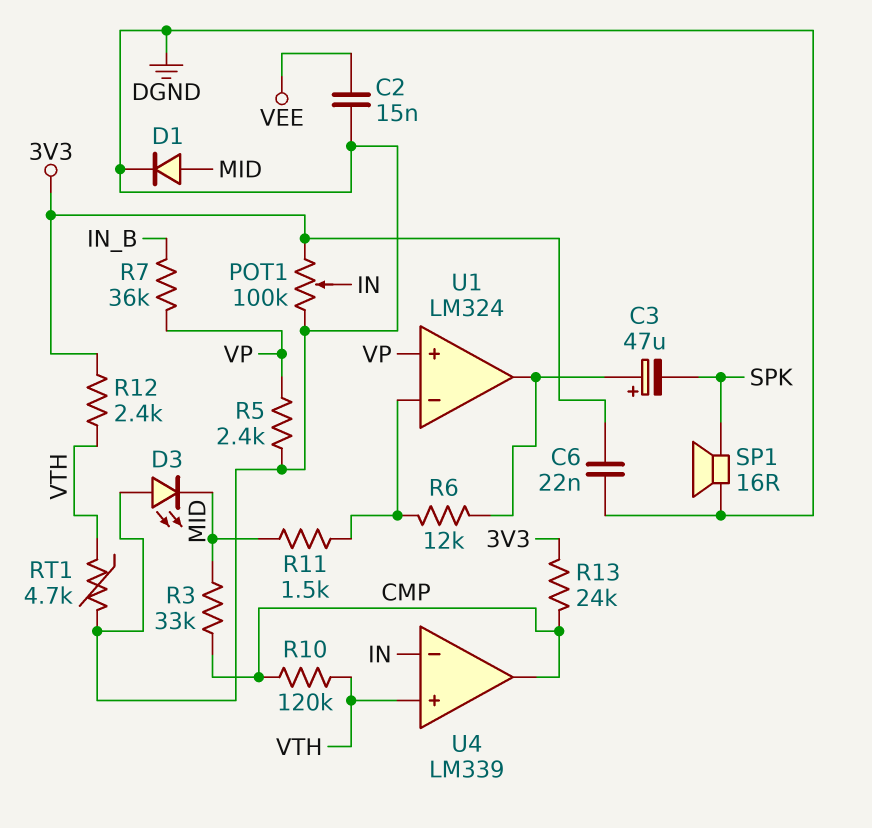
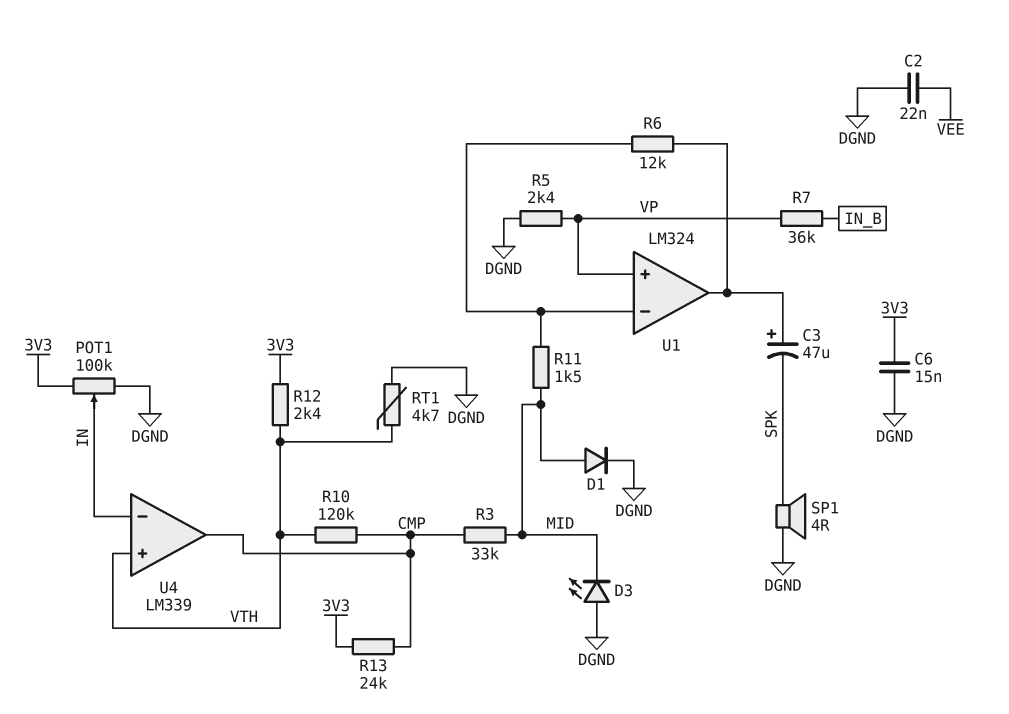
C2: 15nF (DGND, VEE) -> 22nF (DGND, VEE)
C6: 22nF (3V3, DGND) -> 15nF (3V3, DGND)
SP1: speaker 16R (DGND, SPK) -> speaker 4R (DGND, SPK)

